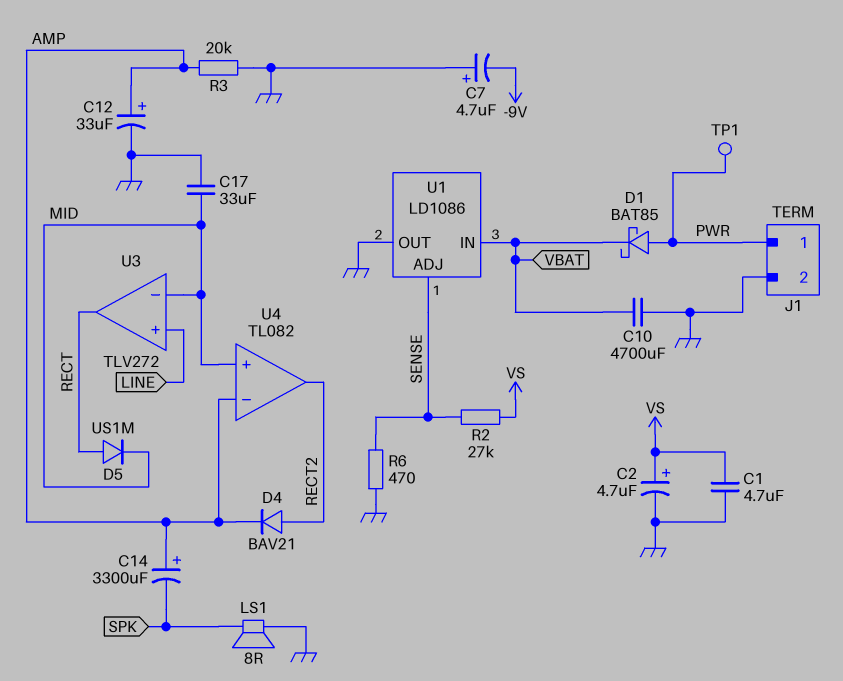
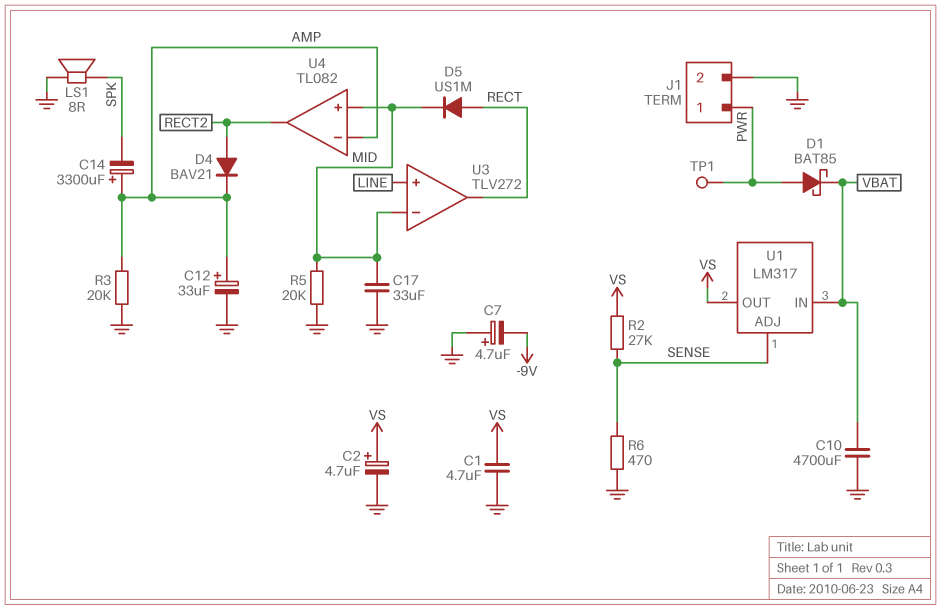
R5: none -> 20k (GND, MID)
U1: LD1086 -> LM317
U1 pin OUT: GND -> VS

